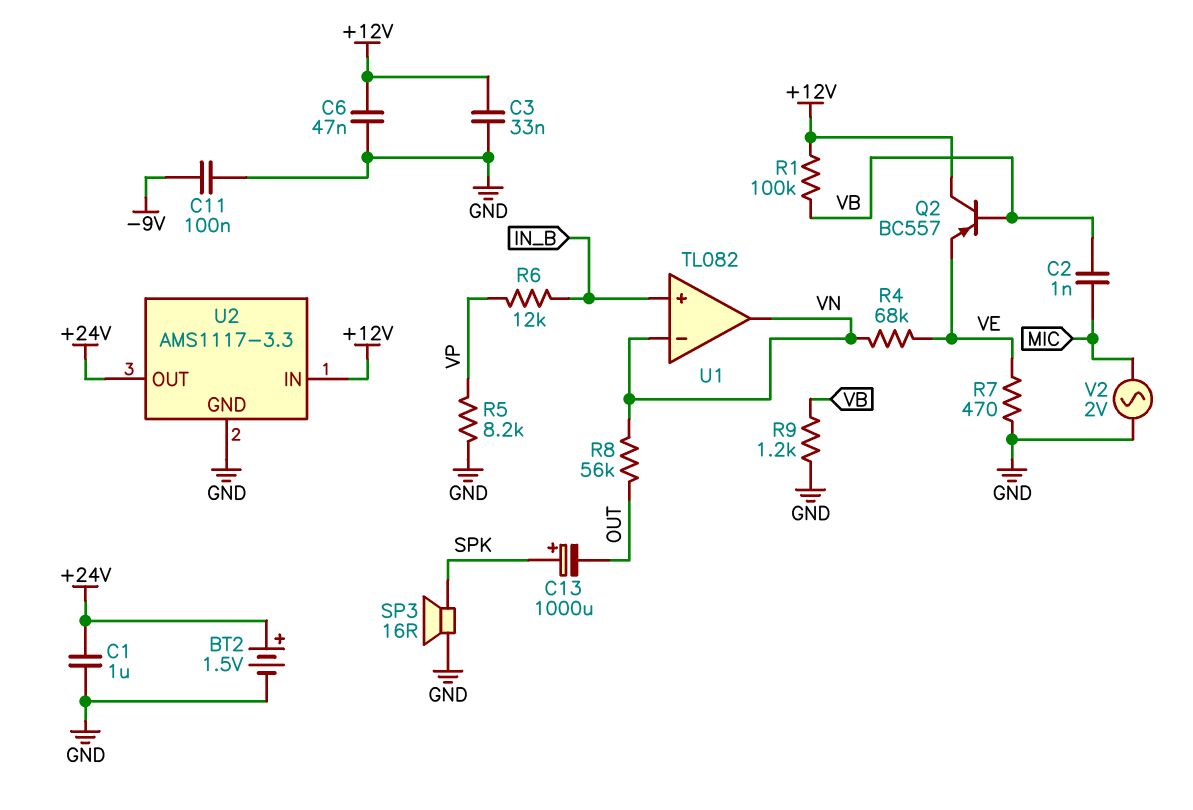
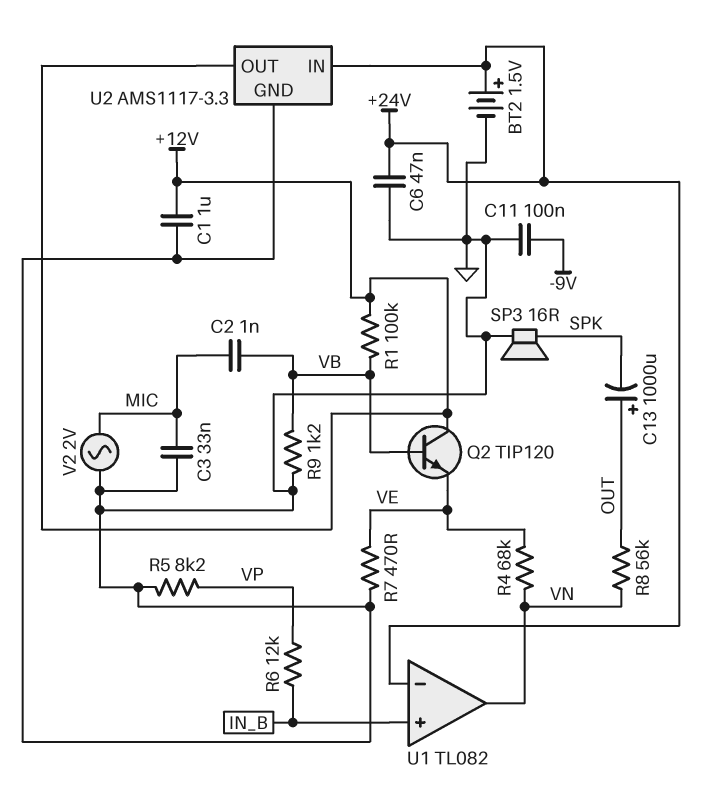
C1: 1uF (+24V, GND) -> 1uF (+12V, GND)
C3: 33nF (+12V, GND) -> 33nF (GND, MIC)
C6: 47nF (+12V, GND) -> 47nF (+24V, GND)
C13: 1000uF (plus SPK, minus OUT) -> 1000uF (plus OUT, minus SPK)
Q2: PNP BC557 (B VB, C +12V, E VE) -> NPN TIP120 (B VB, C +12V, E VE)
U1 pin in-: VN -> +24V
U2 pin IN: +12V -> +24V
U2 pin OUT: +24V -> +12V

